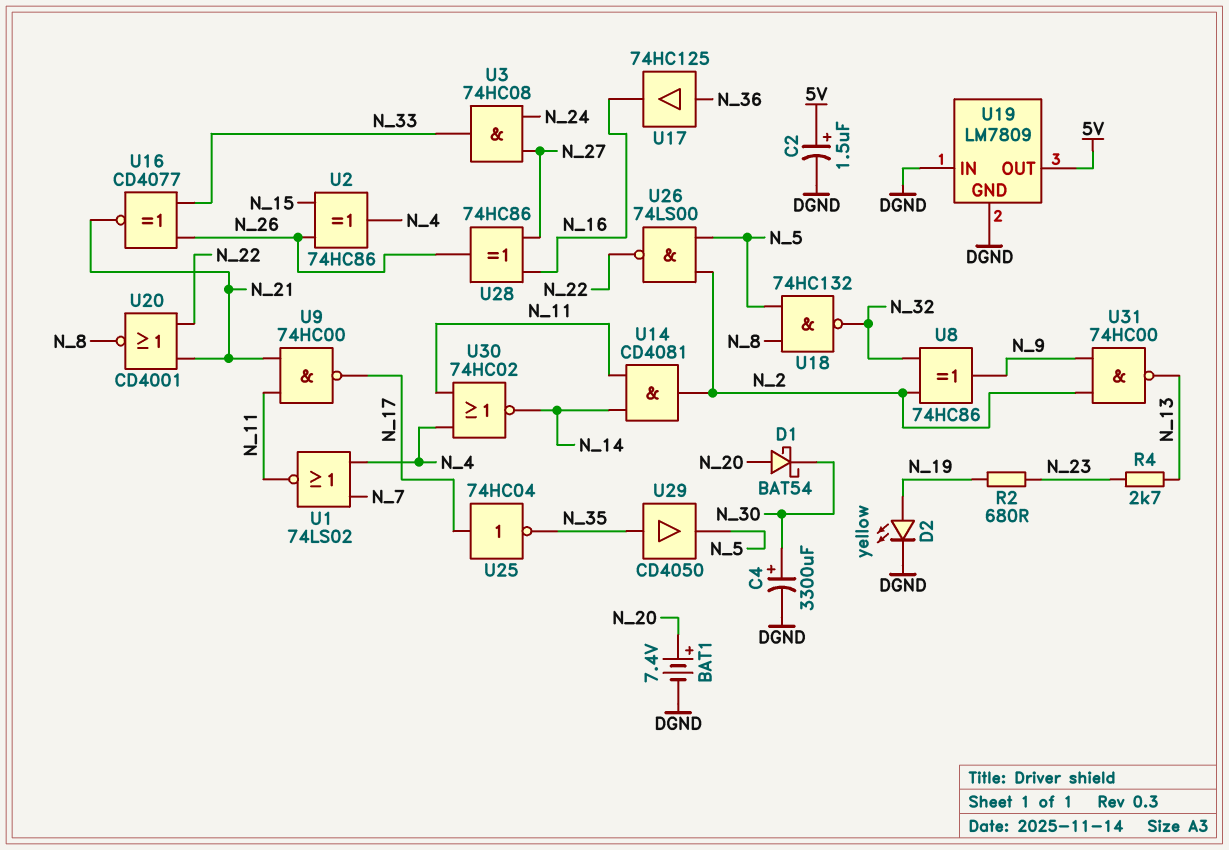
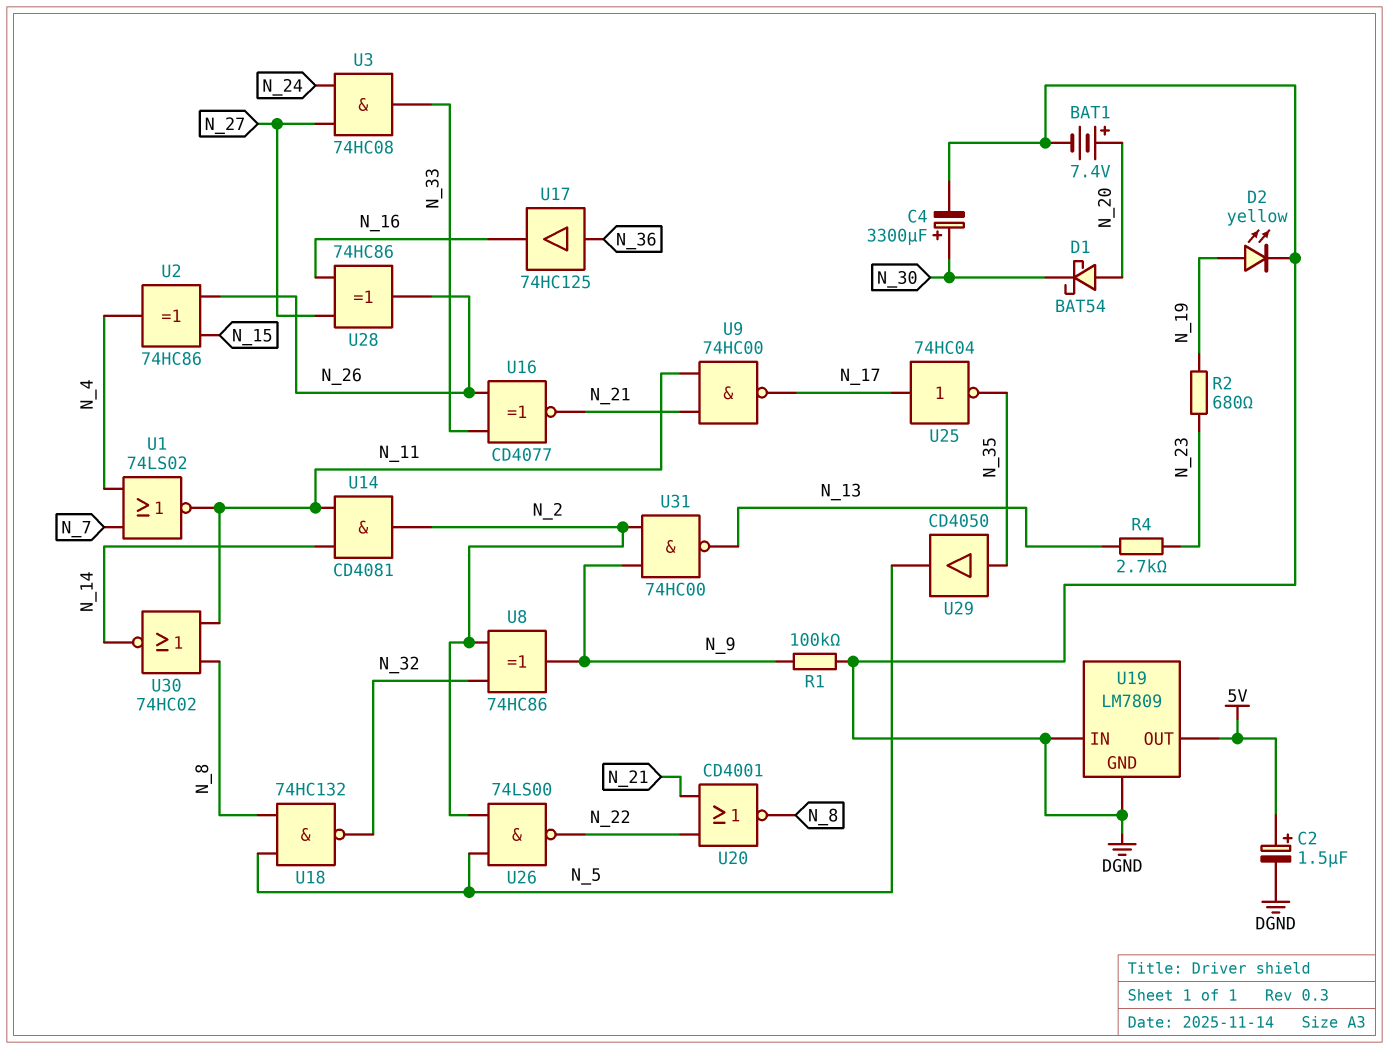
R1: none -> 100k (DGND, N_9)
U30: NOR 74HC02 (in N_4, in N_11, out N_14) -> NOR 74HC02 (in N_8, in N_11, out N_14)

